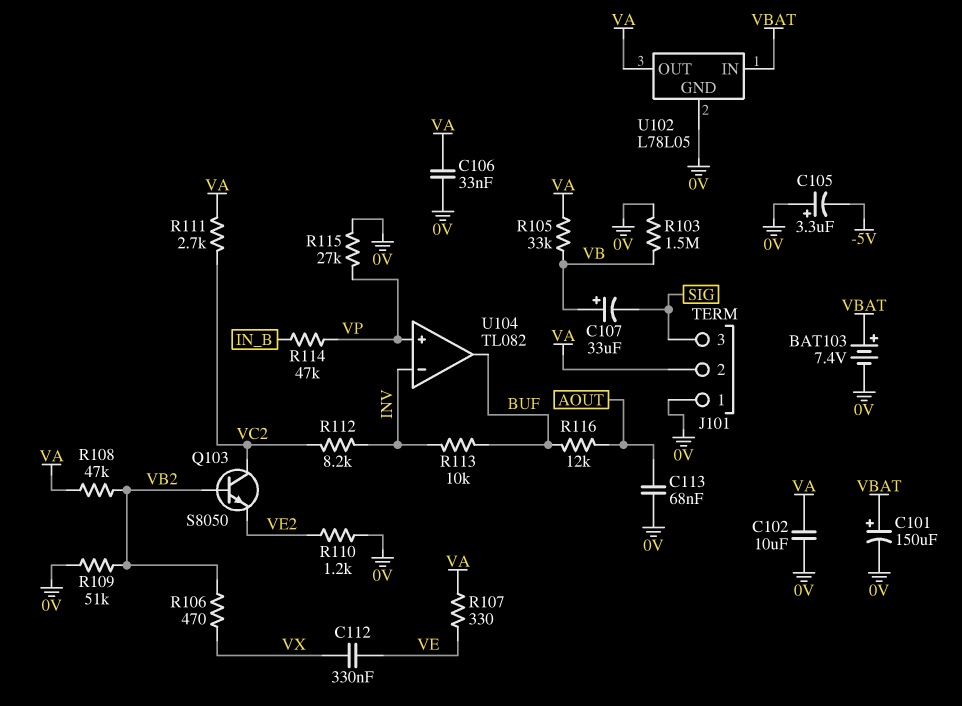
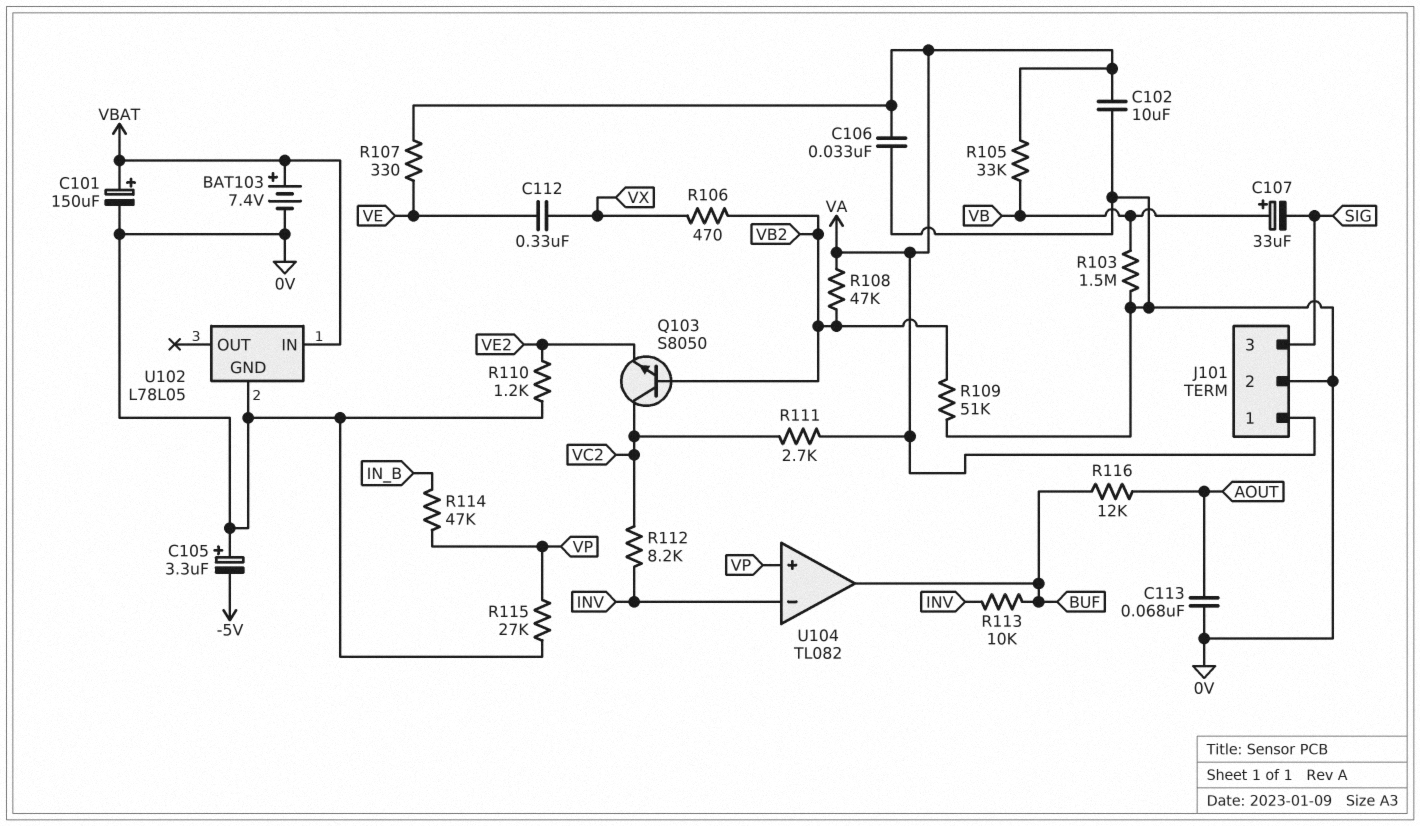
J101 pin 1: 0V -> VA
J101 pin 2: VA -> 0V
U102 pin OUT: VA -> none

